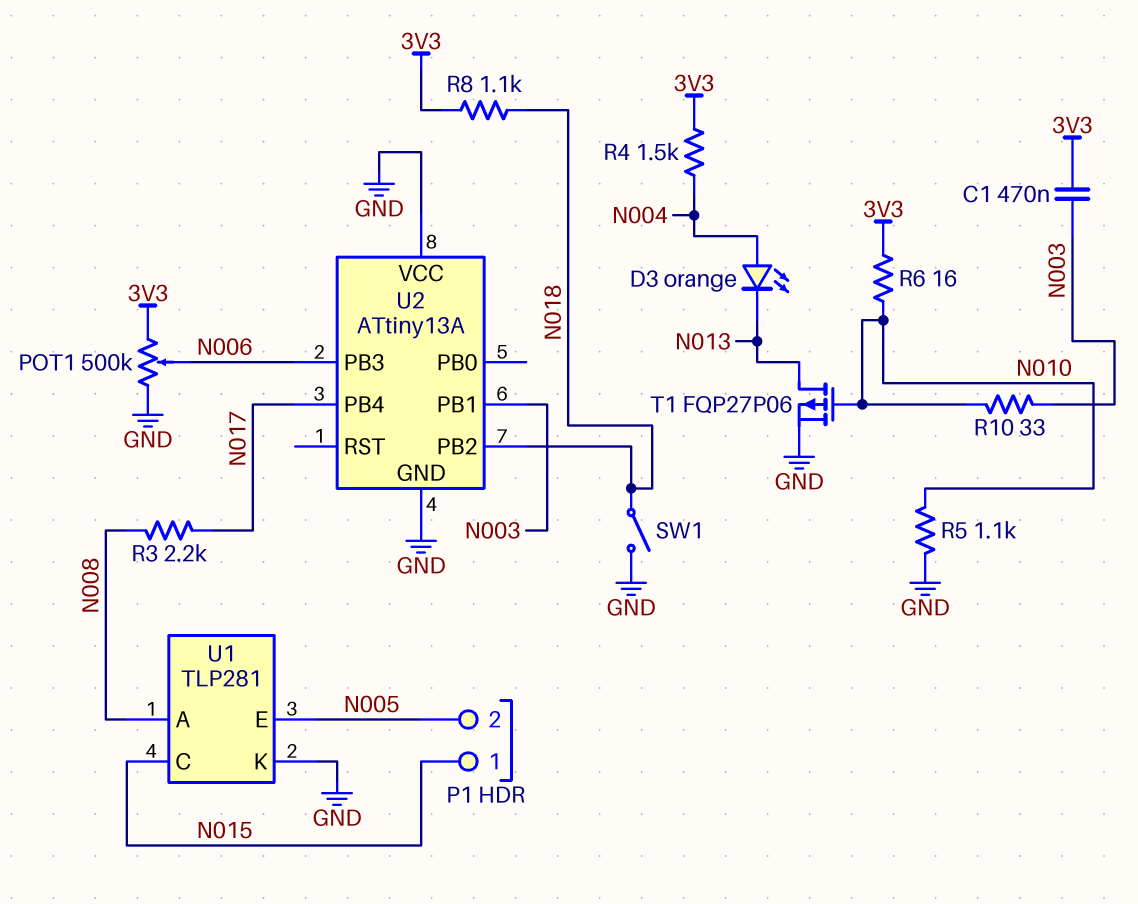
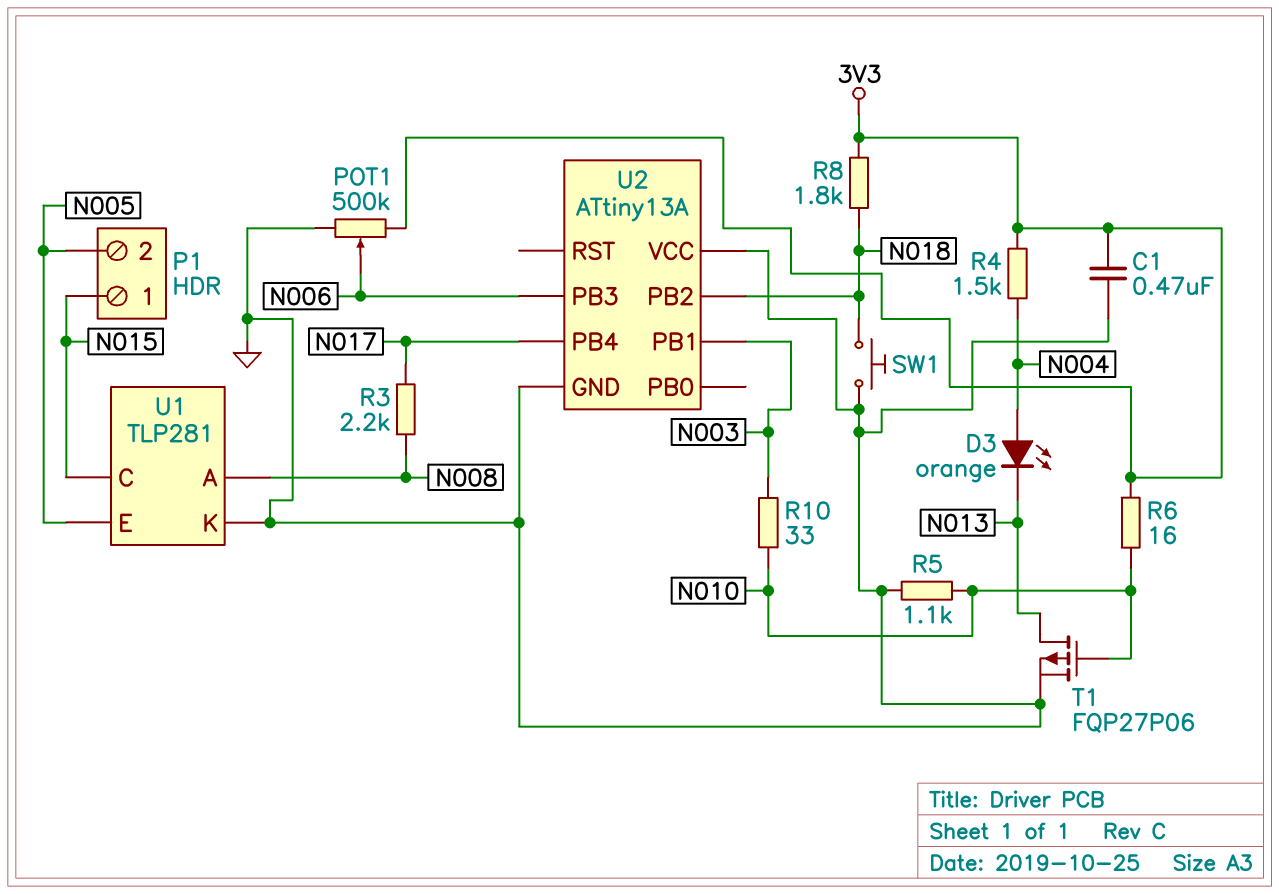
C1: 470nF (3V3, N003) -> 470nF (3V3, GND)
R8: 1.1k (3V3, N018) -> 1.8k (3V3, N018)
SW1: switch (GND, N018) -> button (GND, N018)

